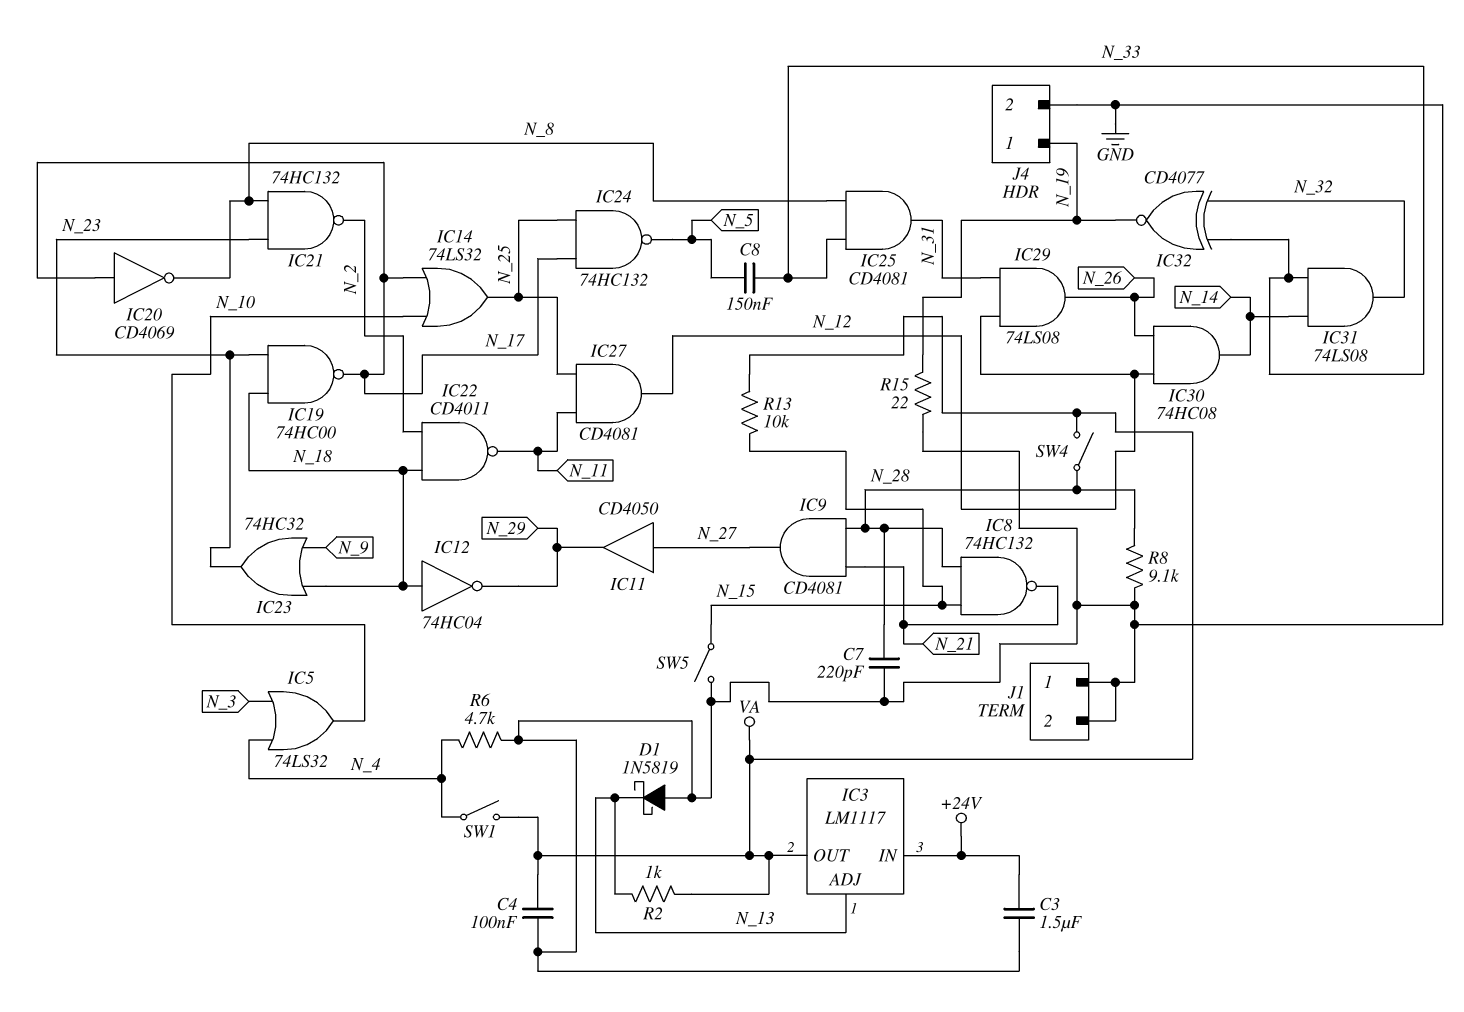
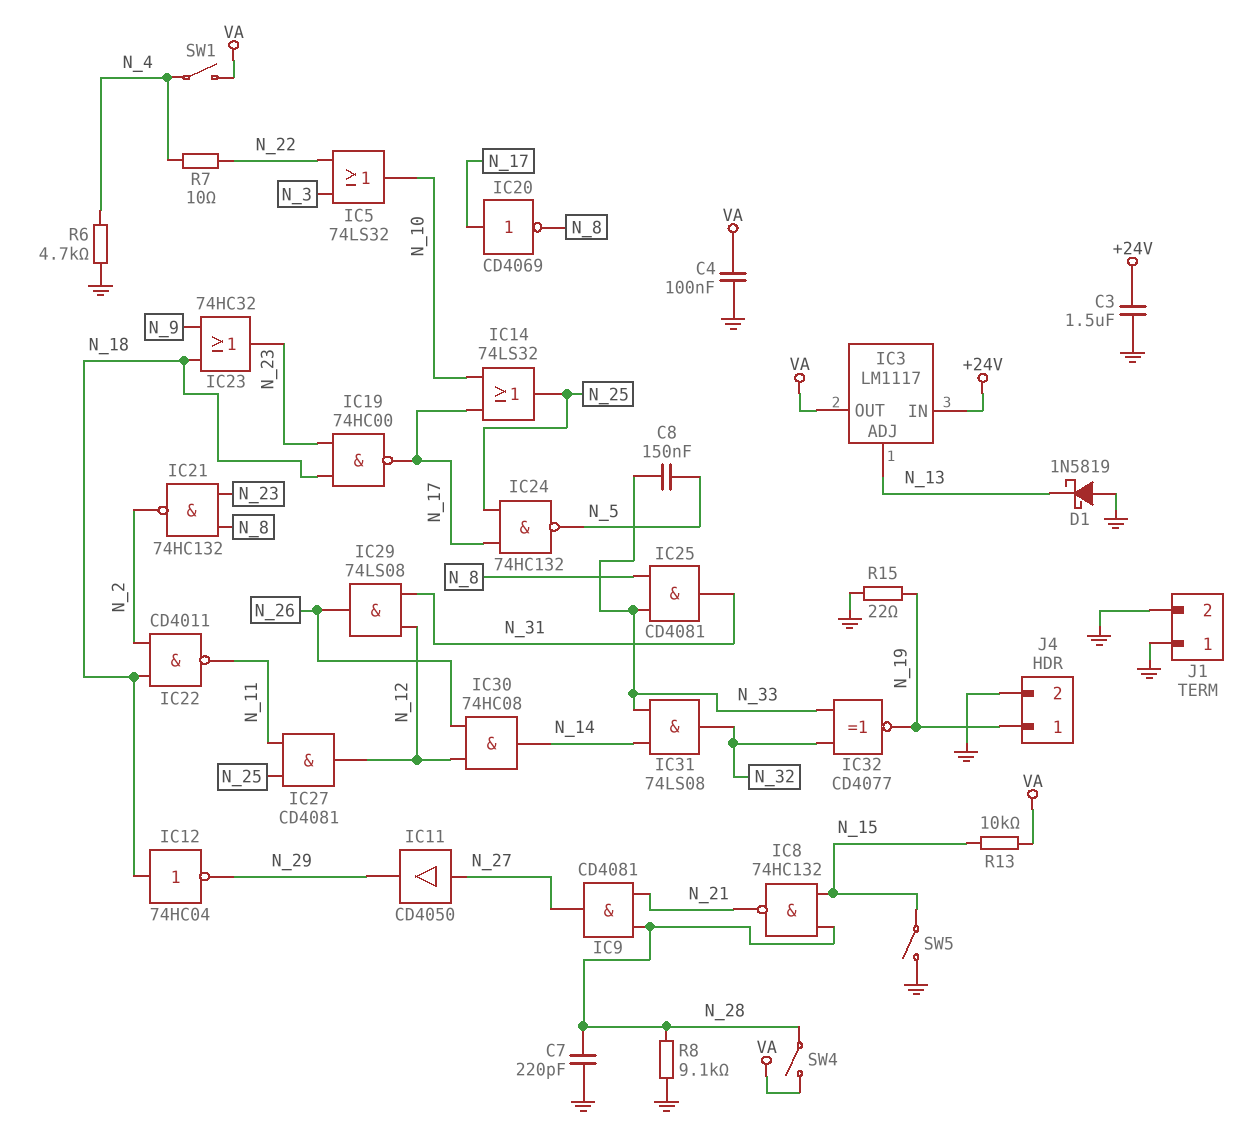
IC5: OR 74LS32 (in N_3, in N_4, out N_10) -> OR 74LS32 (in N_3, in N_22, out N_10)
R2: 1k (N_13, VA) -> none
R7: none -> 10 (N_4, N_22)

